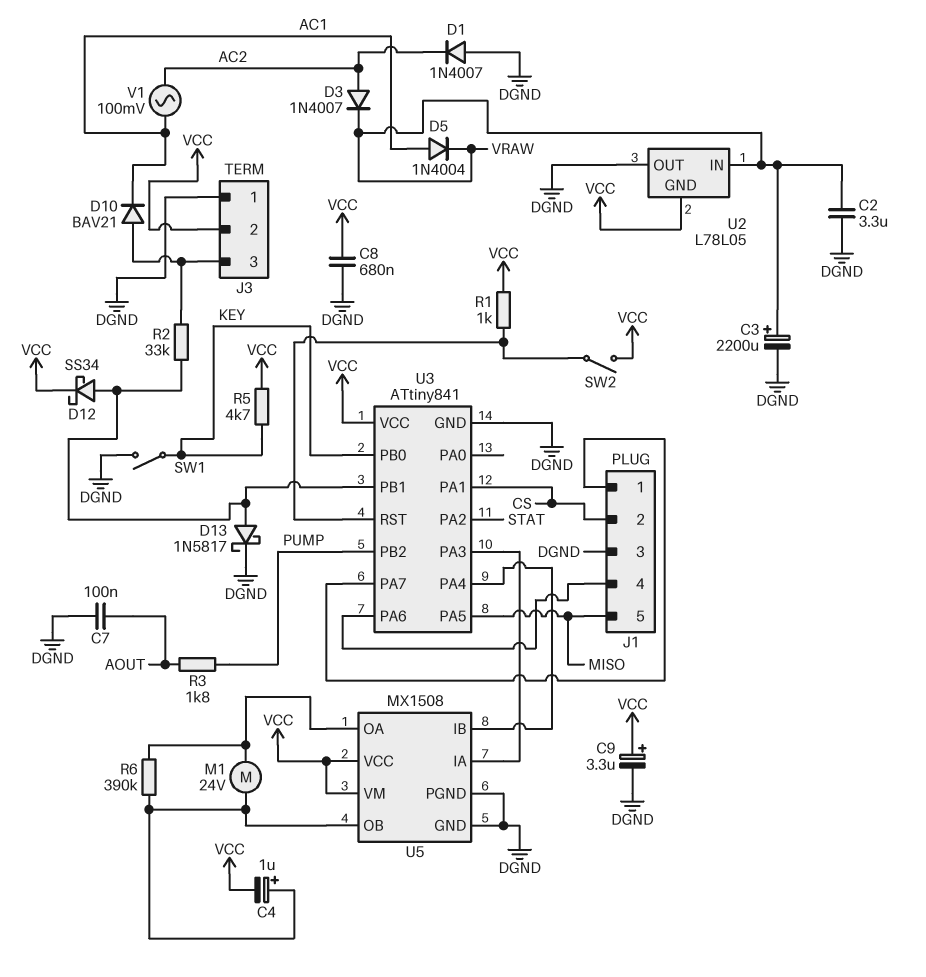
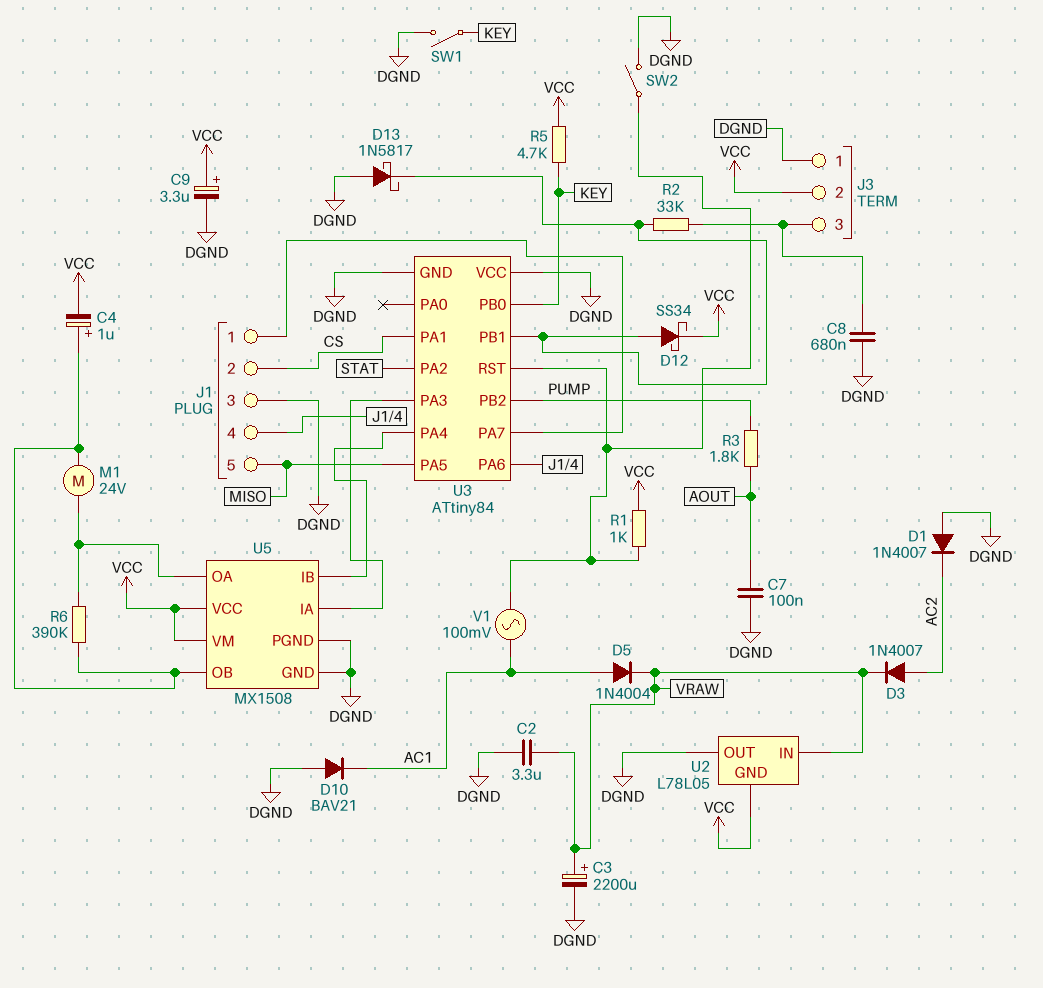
C8: 680nF (DGND, VCC) -> 680nF (DGND, J3/3)
D10: diode BAV21 (A J3/3, K AC1) -> diode BAV21 (A DGND, K AC1)
D13: schottky 1N5817 (A U3/PB1, K DGND) -> schottky 1N5817 (A DGND, K U3/PB1)
SW2: switch (U3/RST, VCC) -> switch (DGND, U3/RST)
U3: ATtiny841 -> ATtiny84
U3 pin VCC: VCC -> DGND
V1: AC 100mV (AC1, AC2) -> AC 100mV (AC1, U3/RST)

